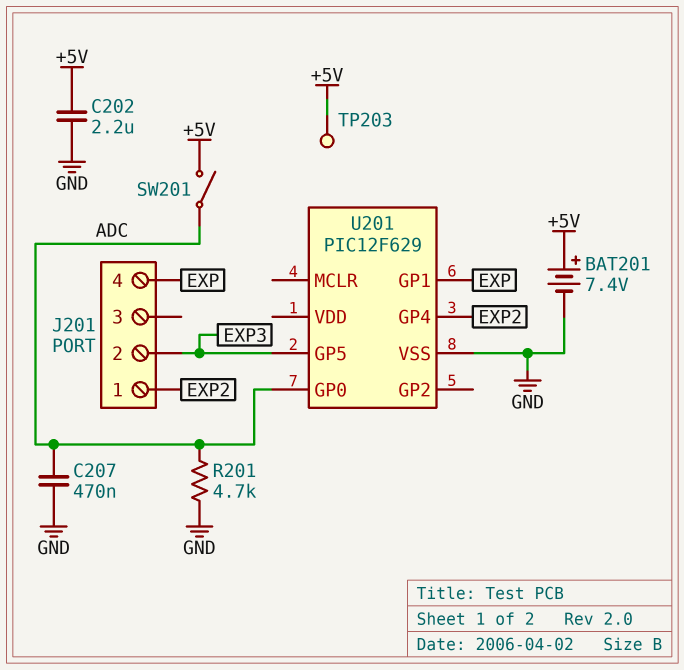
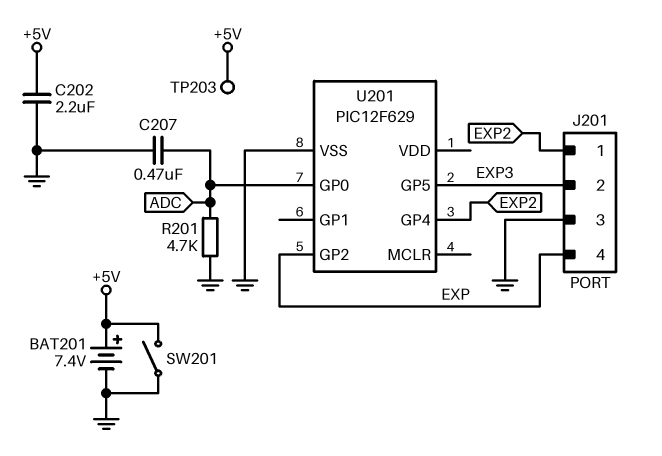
J201 pin 3: none -> GND
SW201: switch (+5V, ADC) -> switch (+5V, GND)
U201 pin GP1: EXP -> none
U201 pin GP2: none -> EXP

